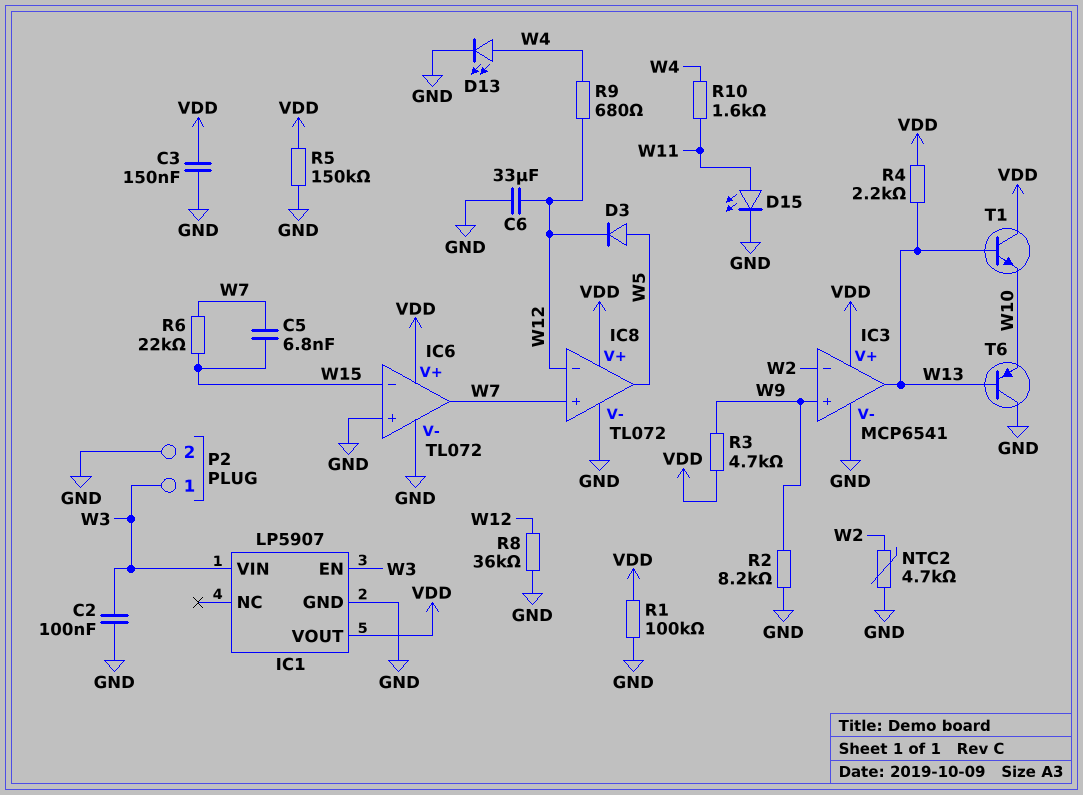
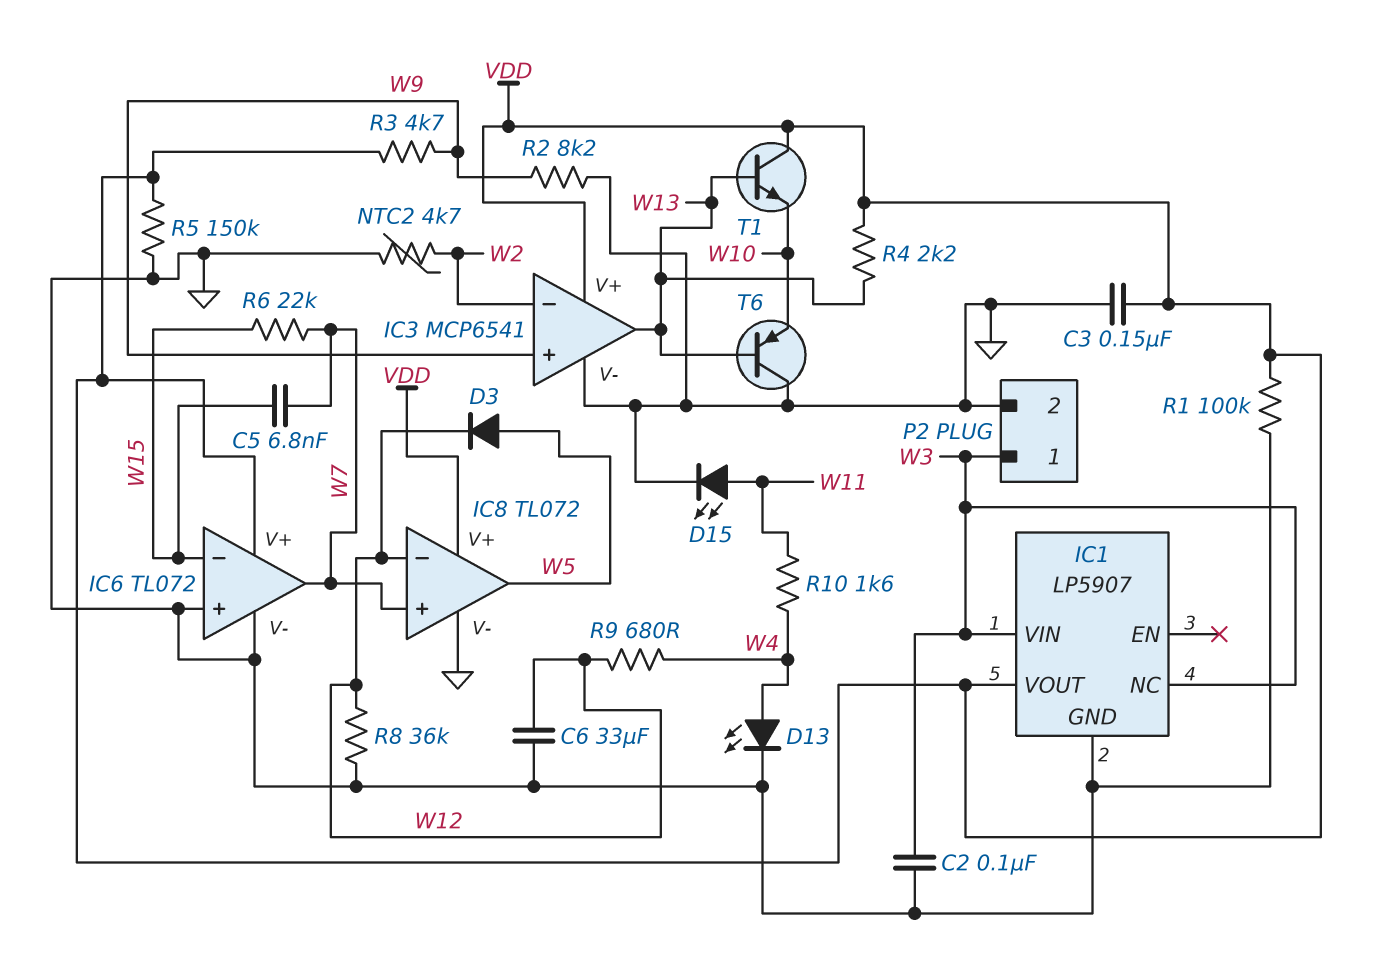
IC1 pin EN: W3 -> none
IC1 pin NC: none -> W3

